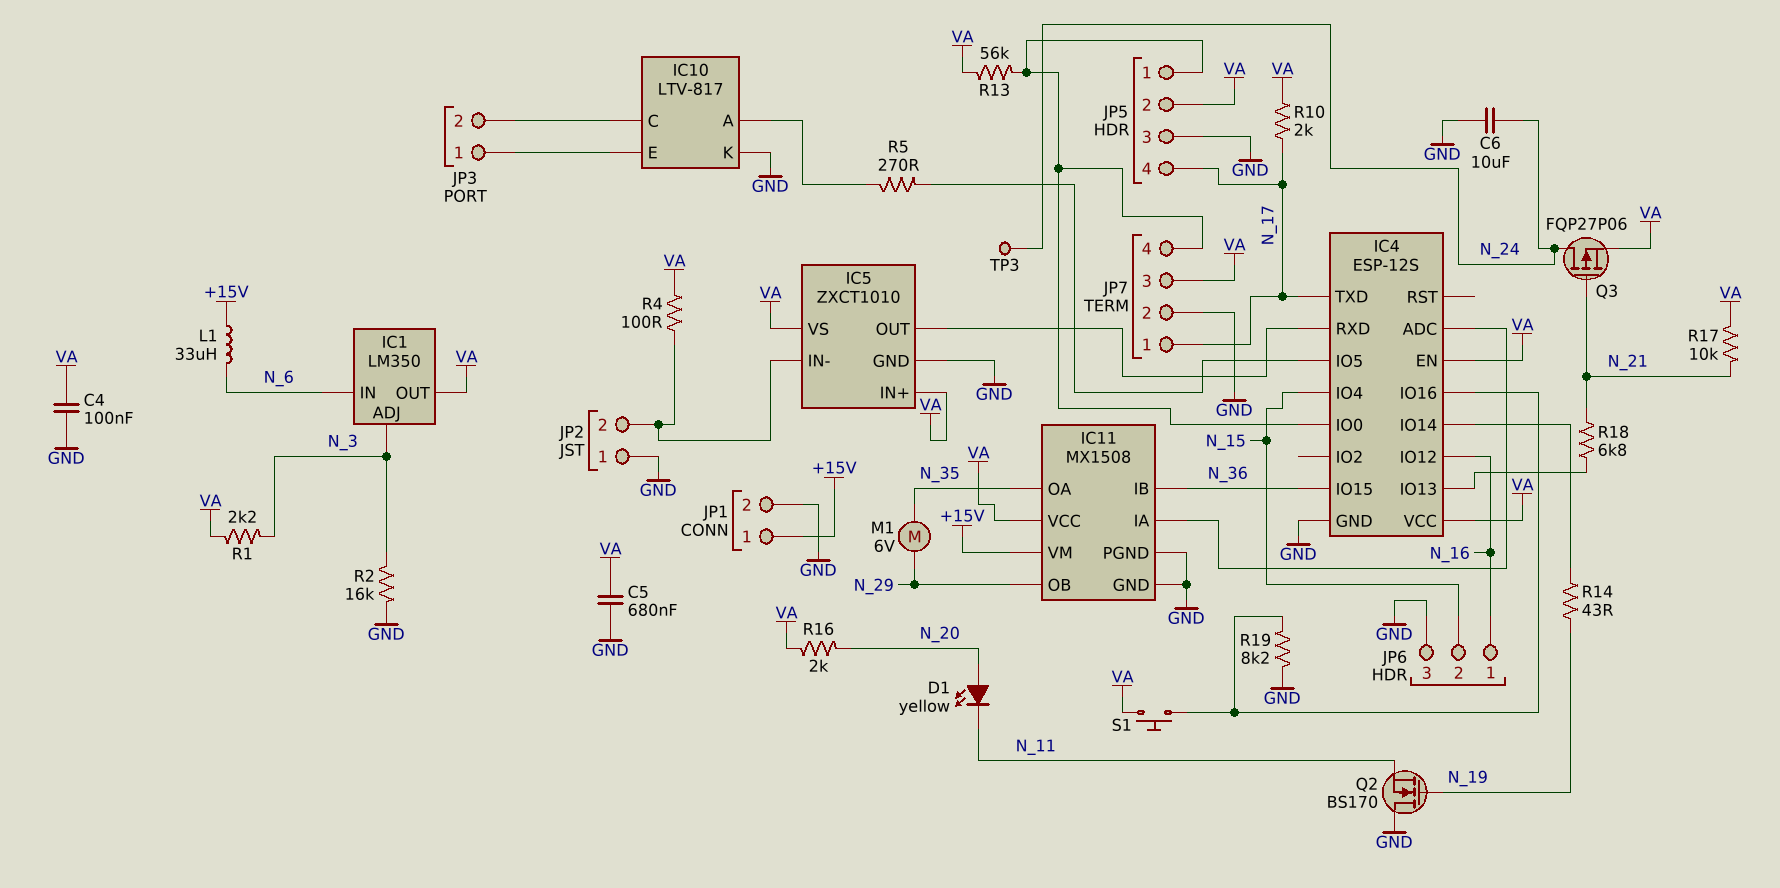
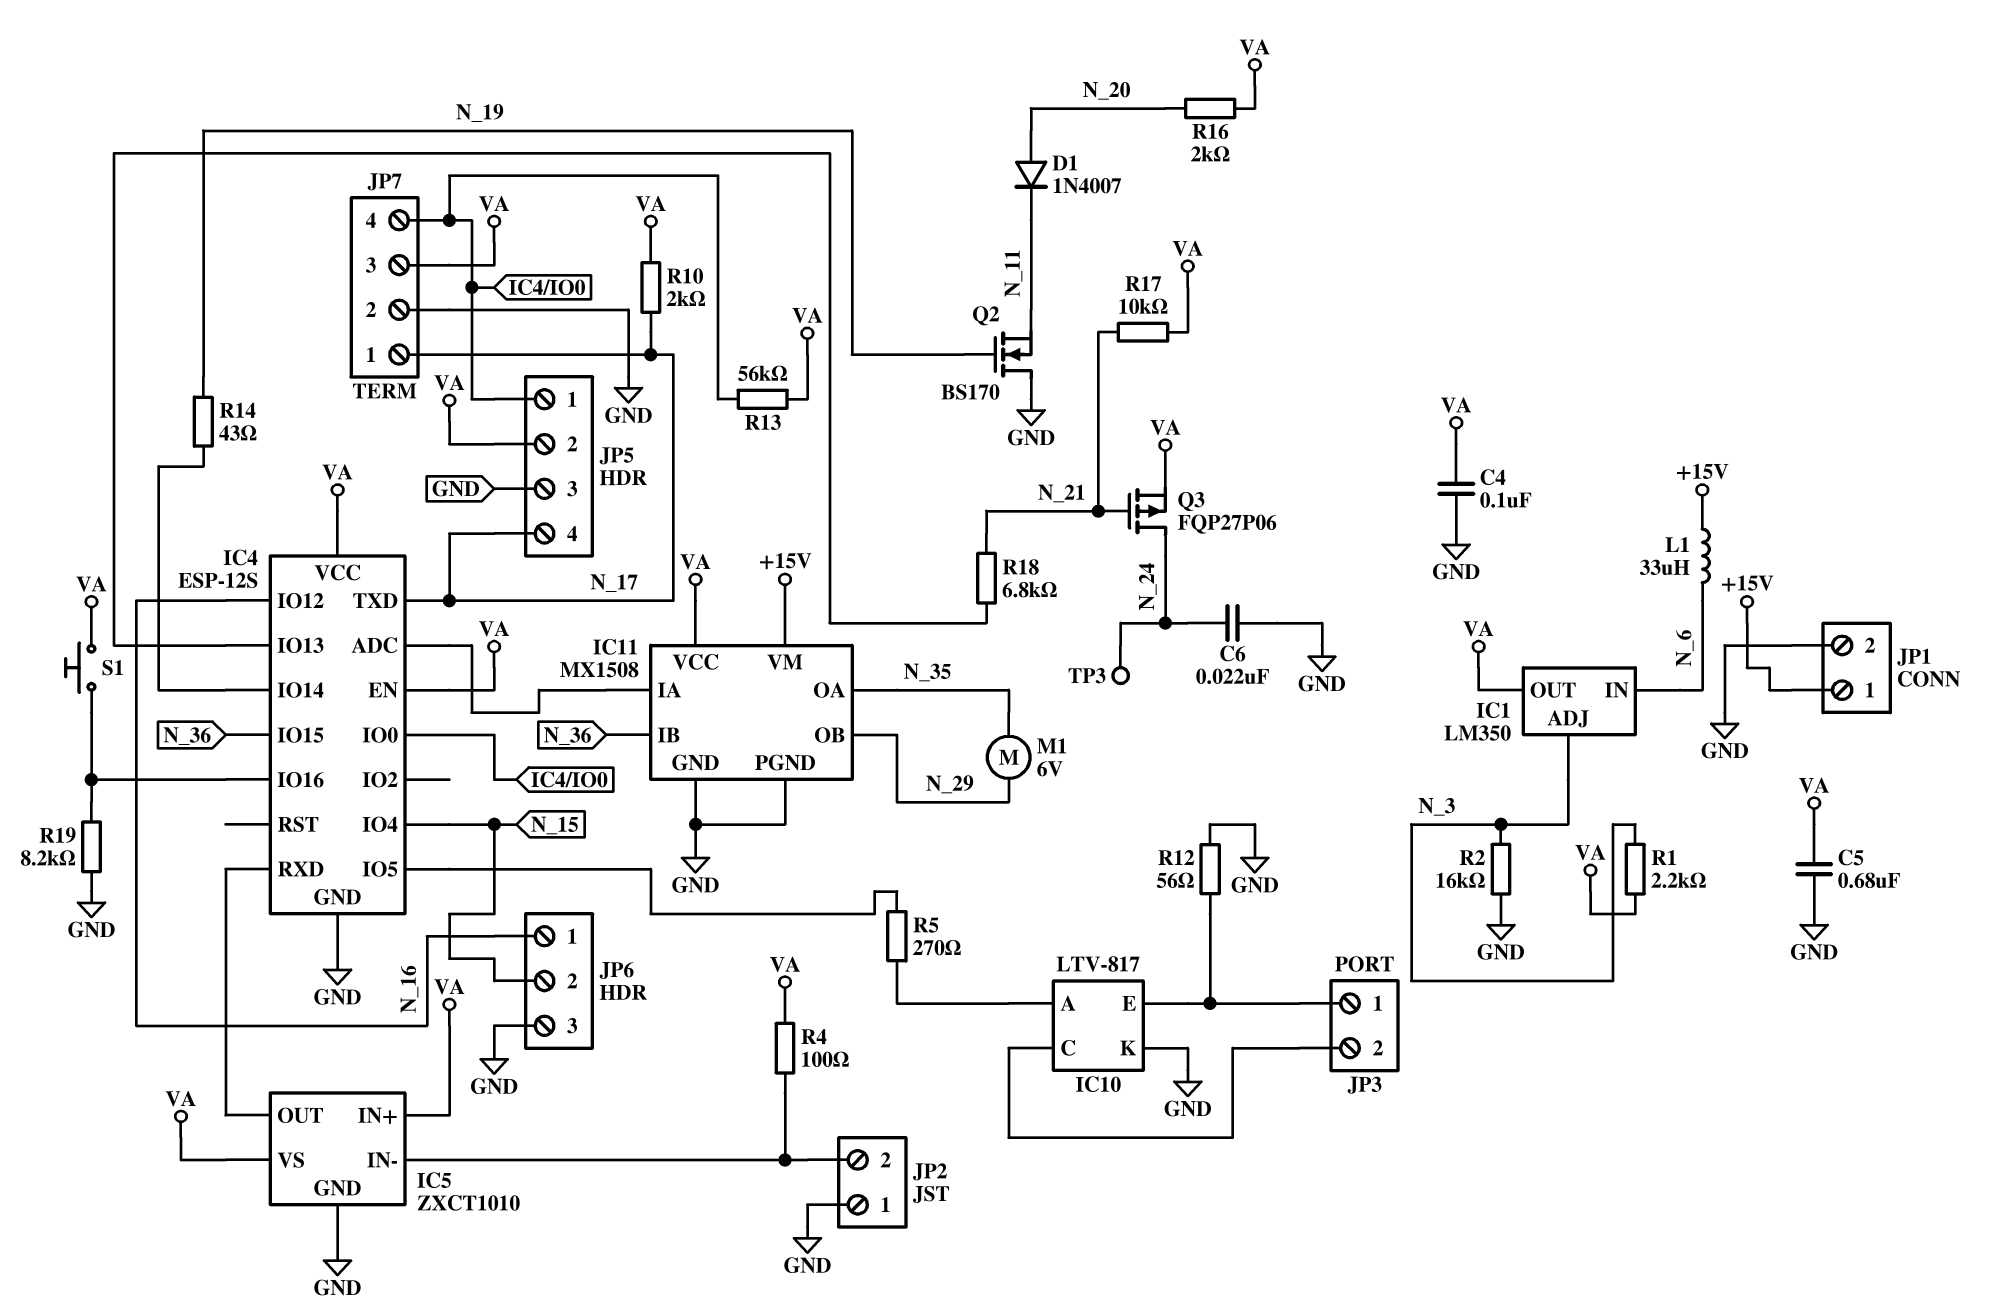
C6: 10uF (GND, N_24) -> 22nF (GND, N_24)
D1: LED yellow (A N_20, K N_11) -> diode 1N4007 (A N_20, K N_11)
R12: none -> 56 (GND, IC10/E)

